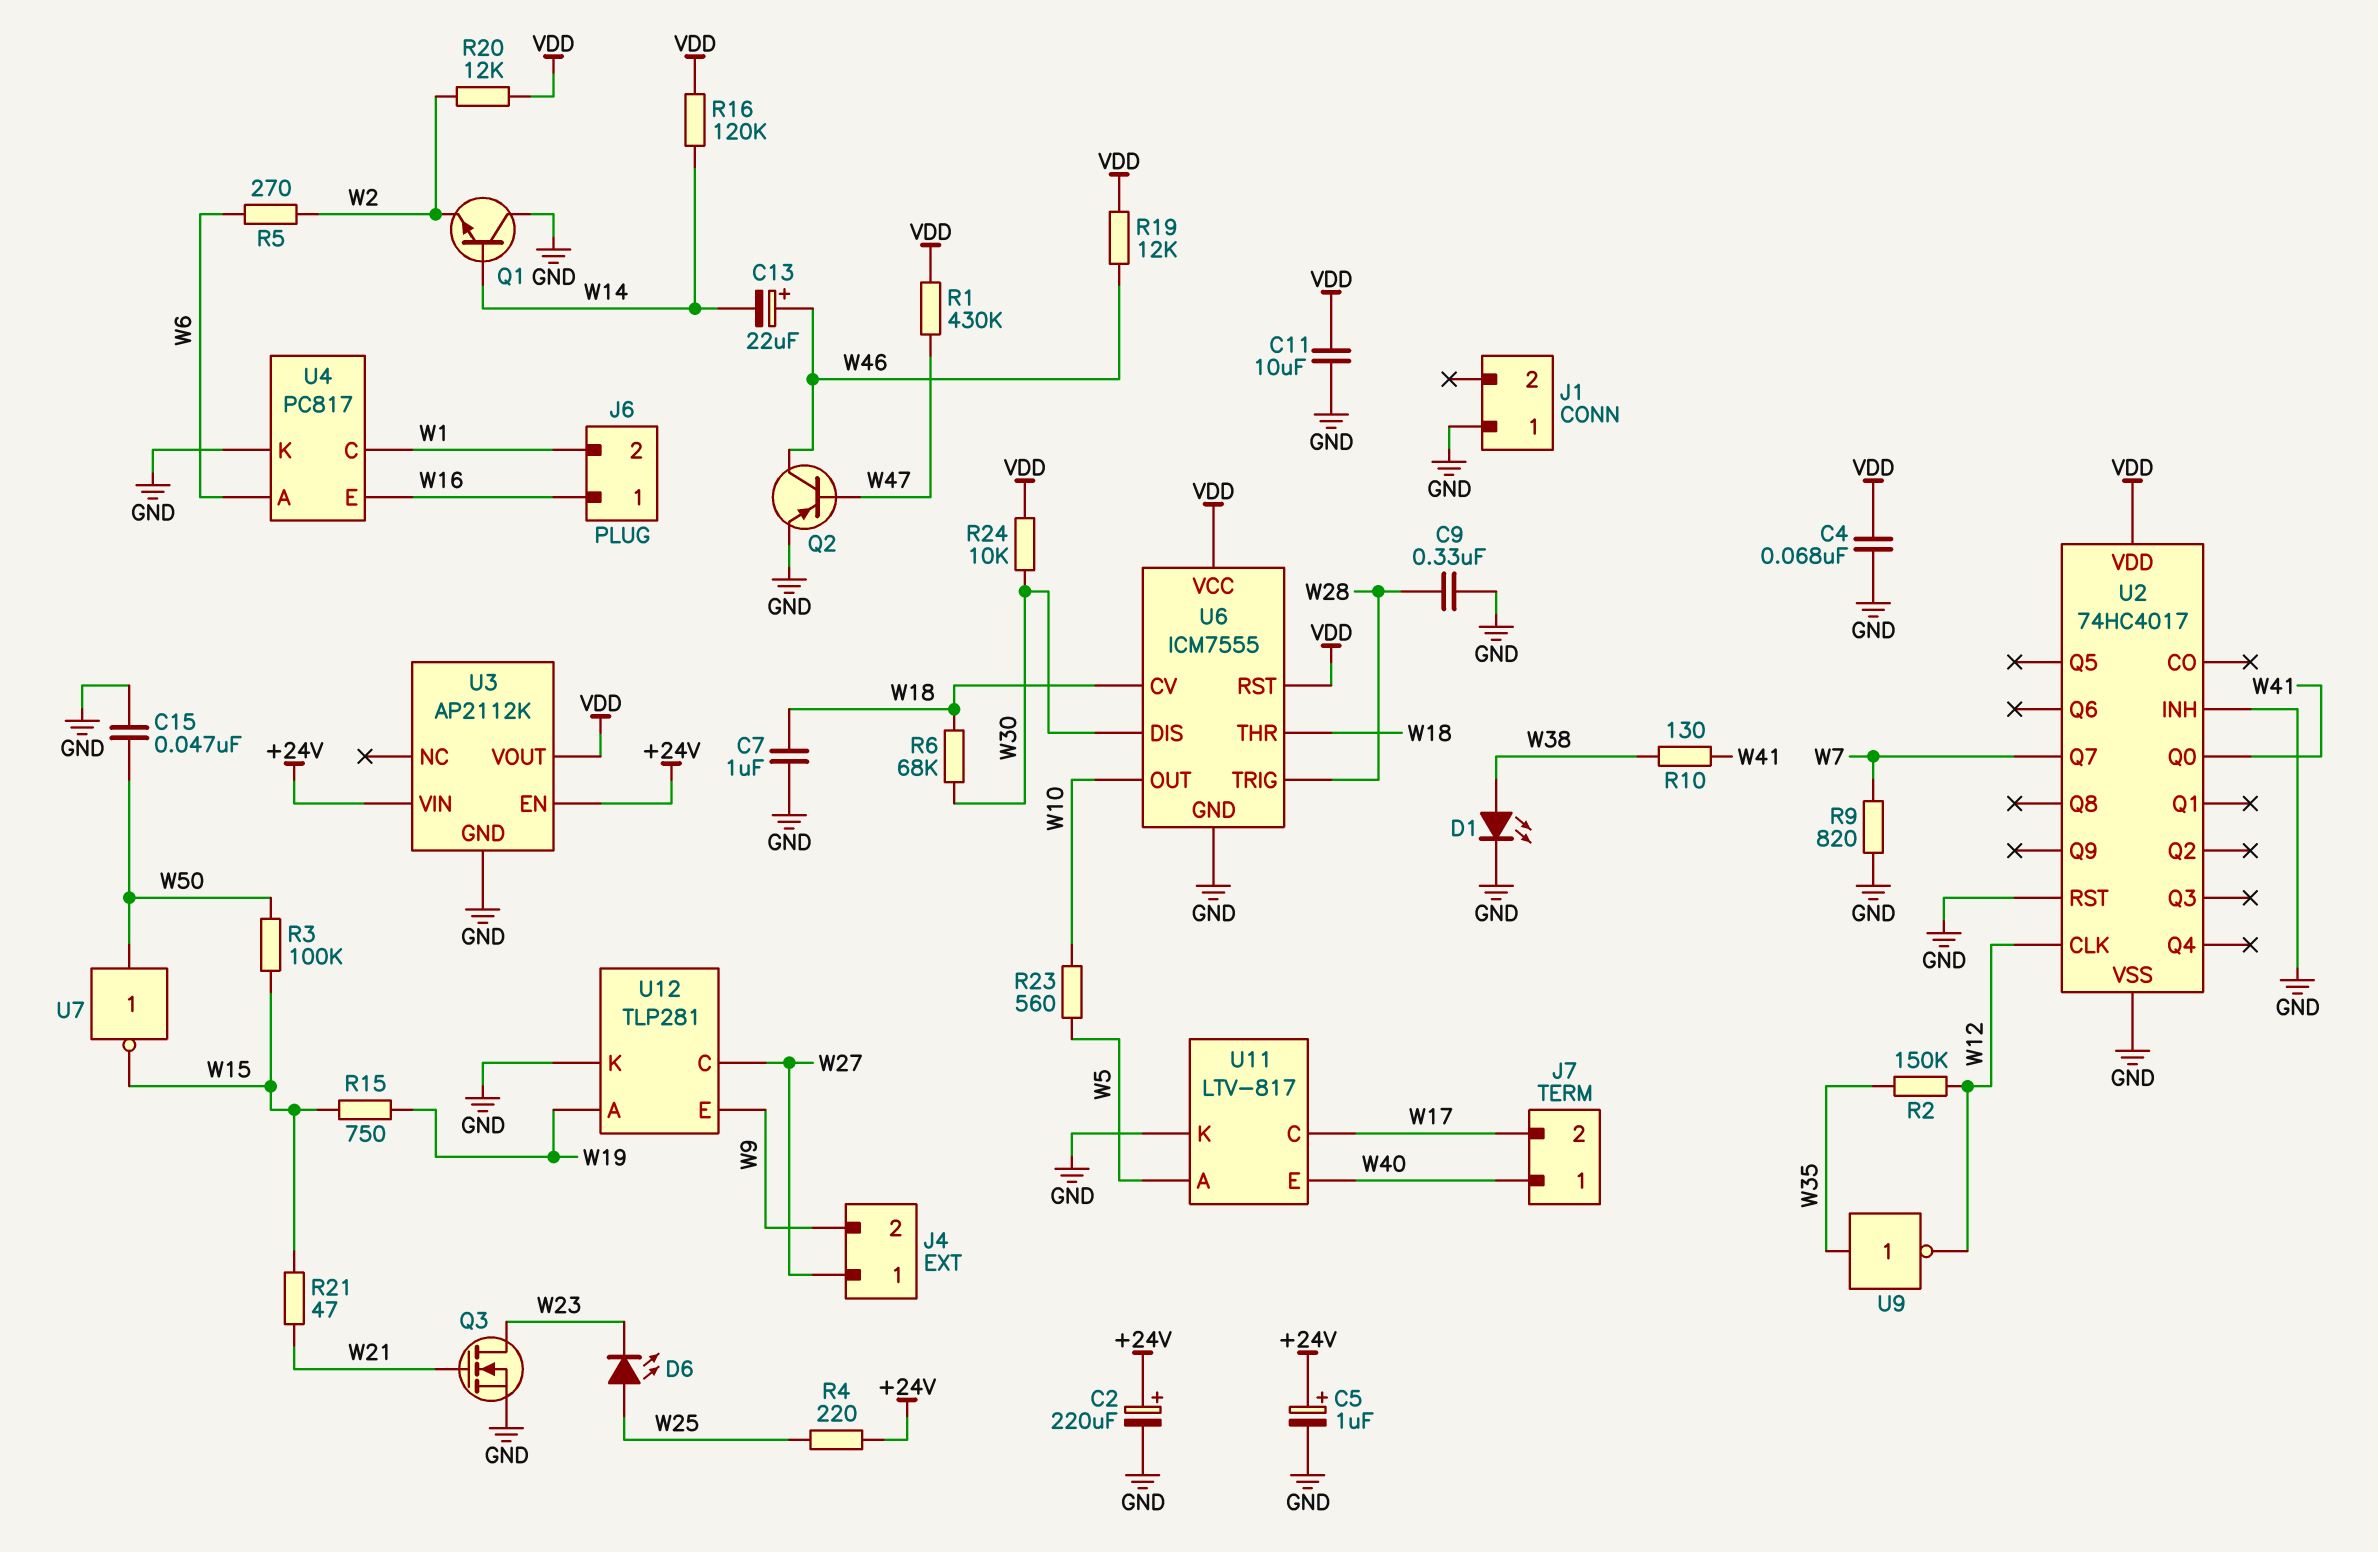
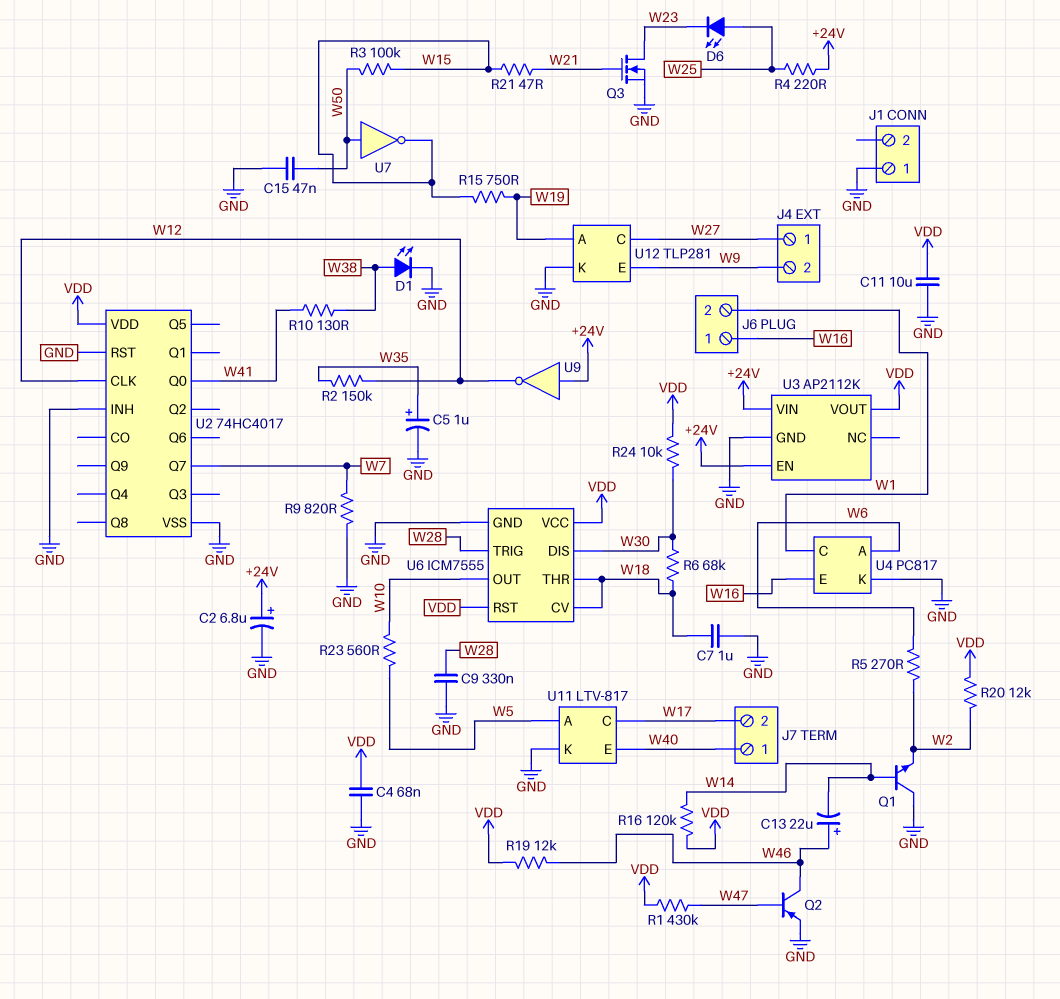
C2: 220uF (plus +24V, minus GND) -> 6.8uF (plus +24V, minus GND)
C5: 1uF (plus +24V, minus GND) -> 1uF (plus W35, minus GND)
U9: NOT (in W35, out W12) -> NOT (in +24V, out W12)

